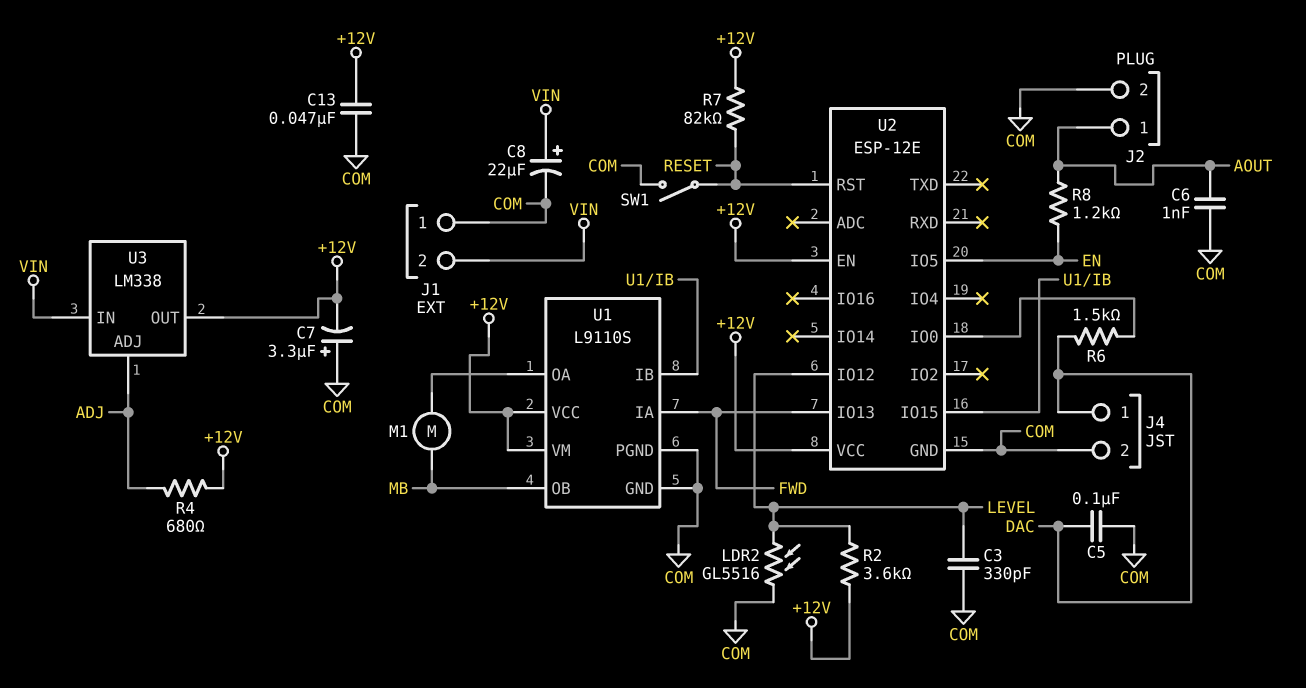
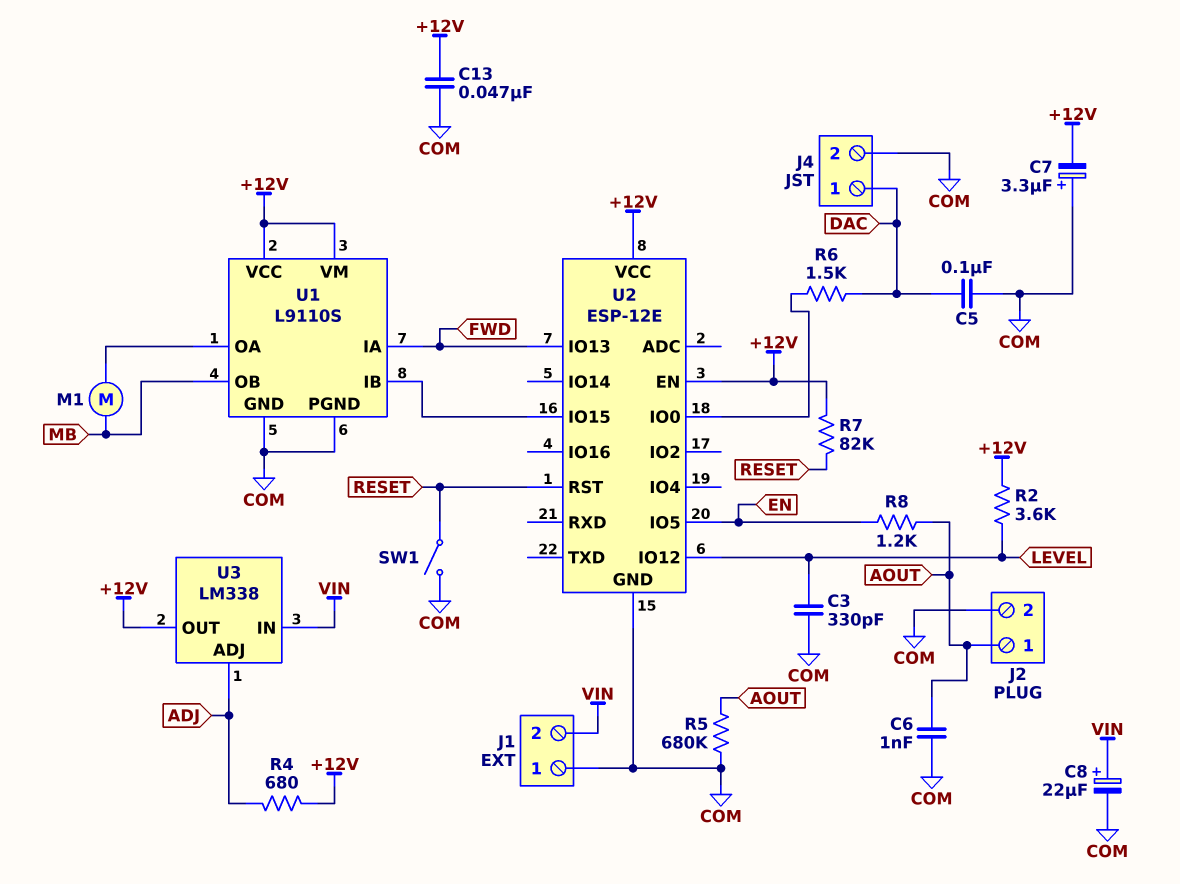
LDR2: GL5516 (COM, LEVEL) -> none
R5: none -> 680k (AOUT, COM)

